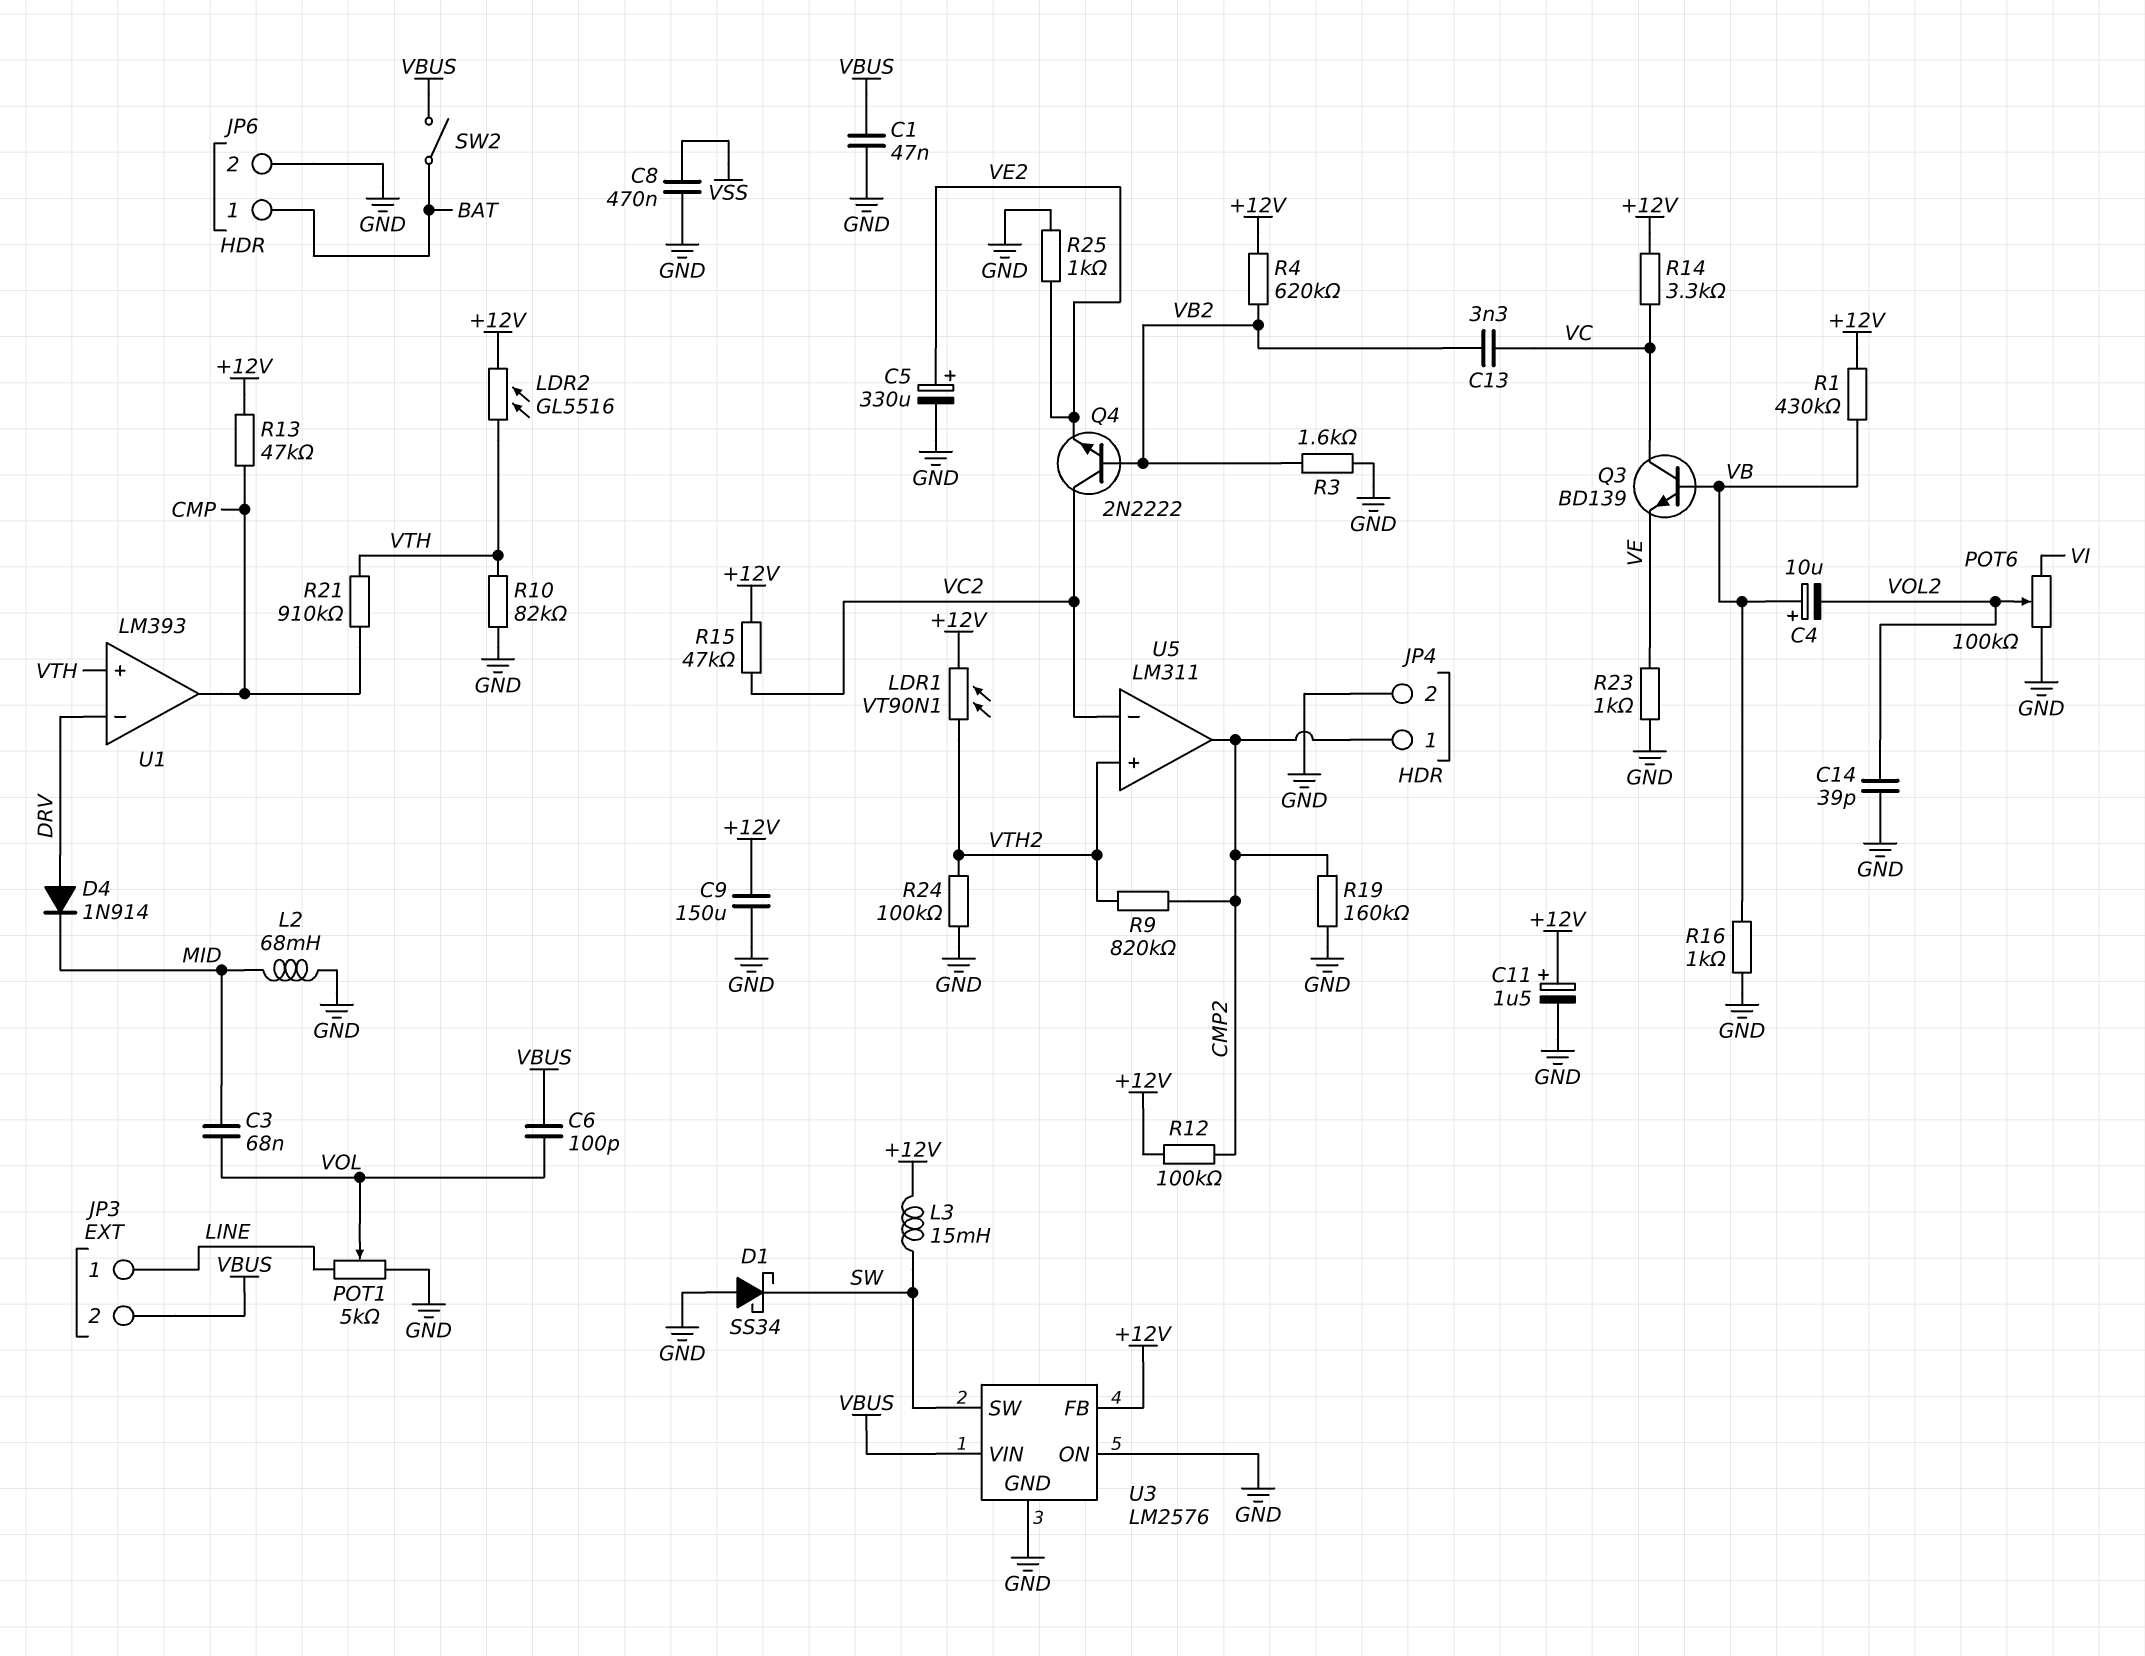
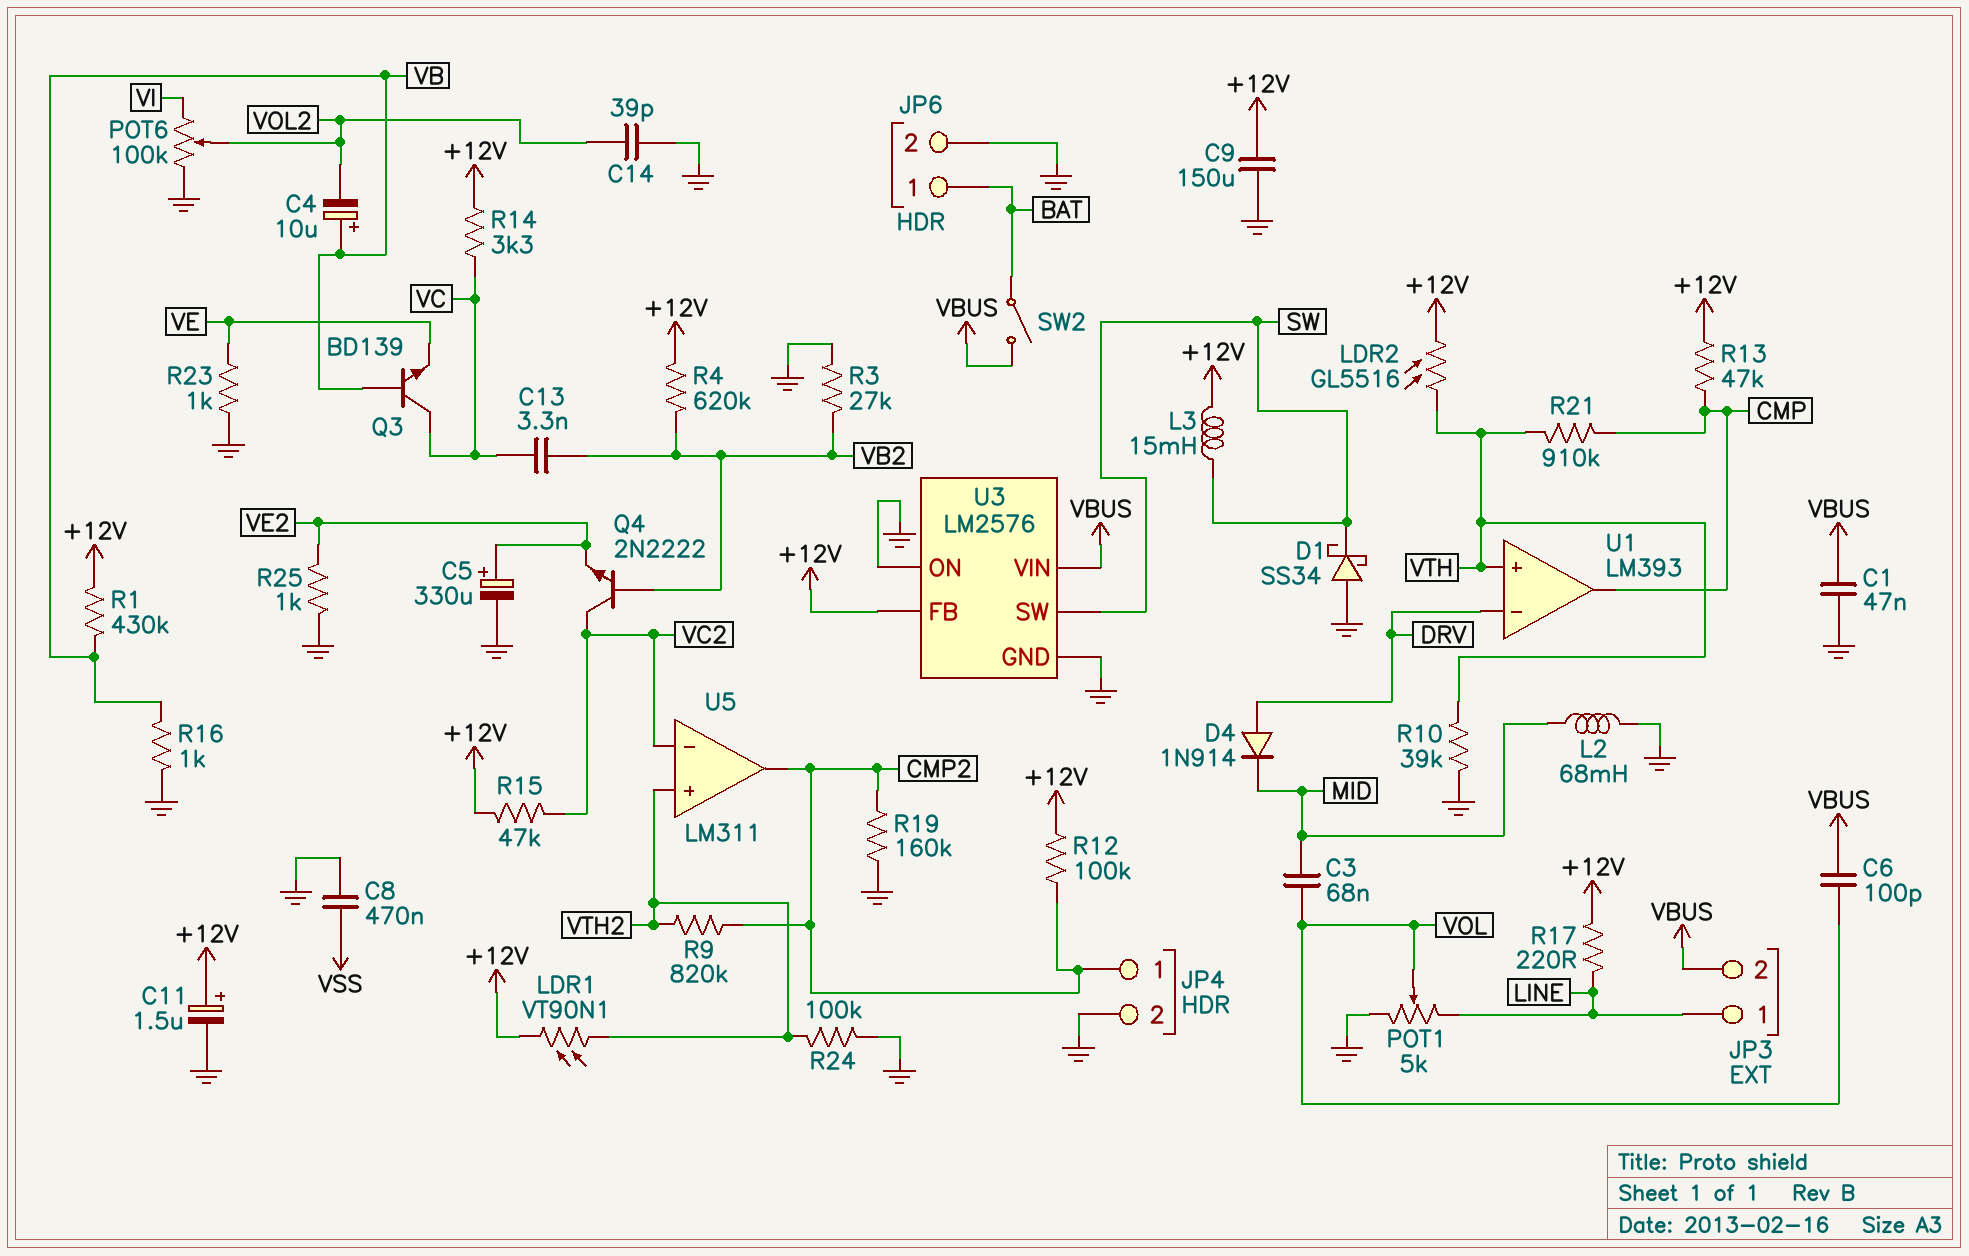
R3: 1.6k (GND, VB2) -> 27k (GND, VB2)
R10: 82k (GND, VTH) -> 39k (GND, VTH)
R17: none -> 220 (+12V, LINE)

